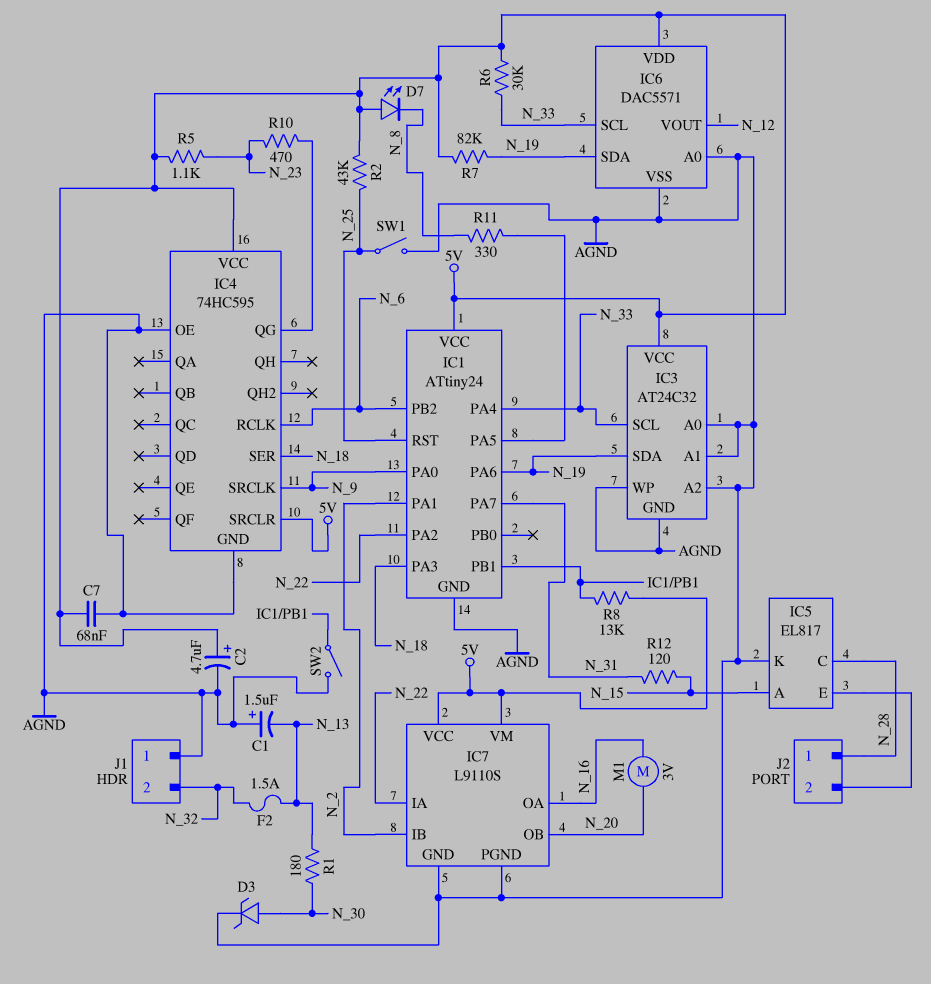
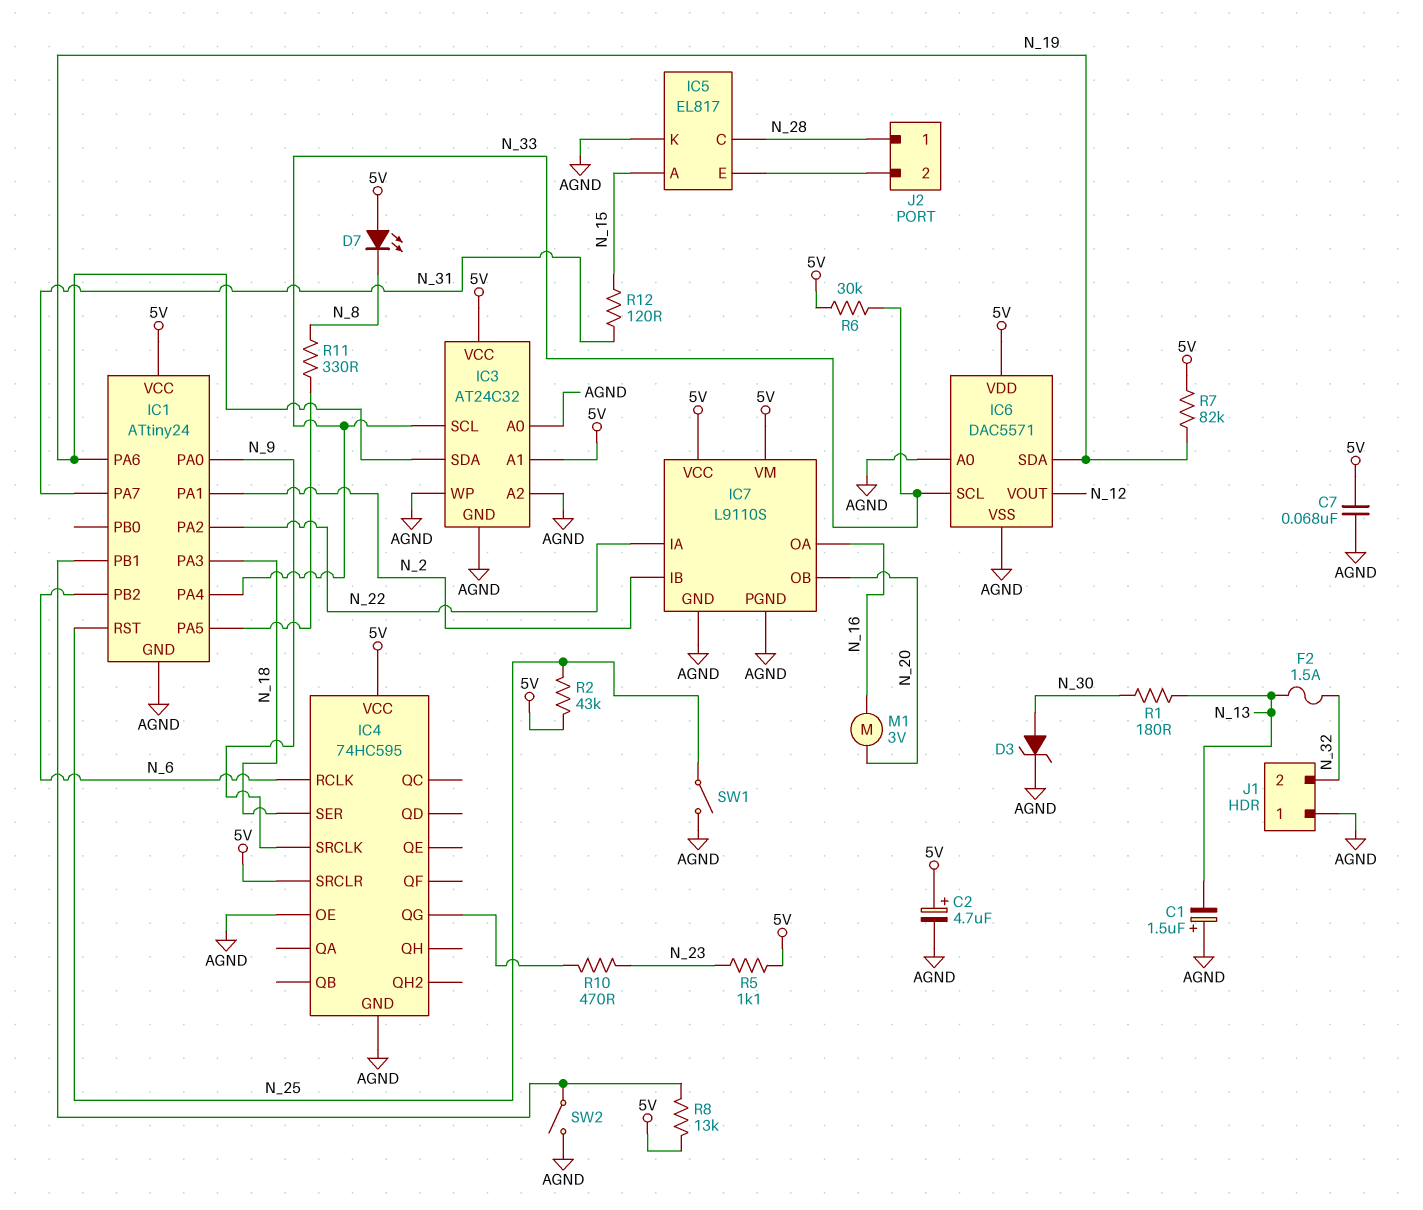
IC3 pin A1: AGND -> 5V

